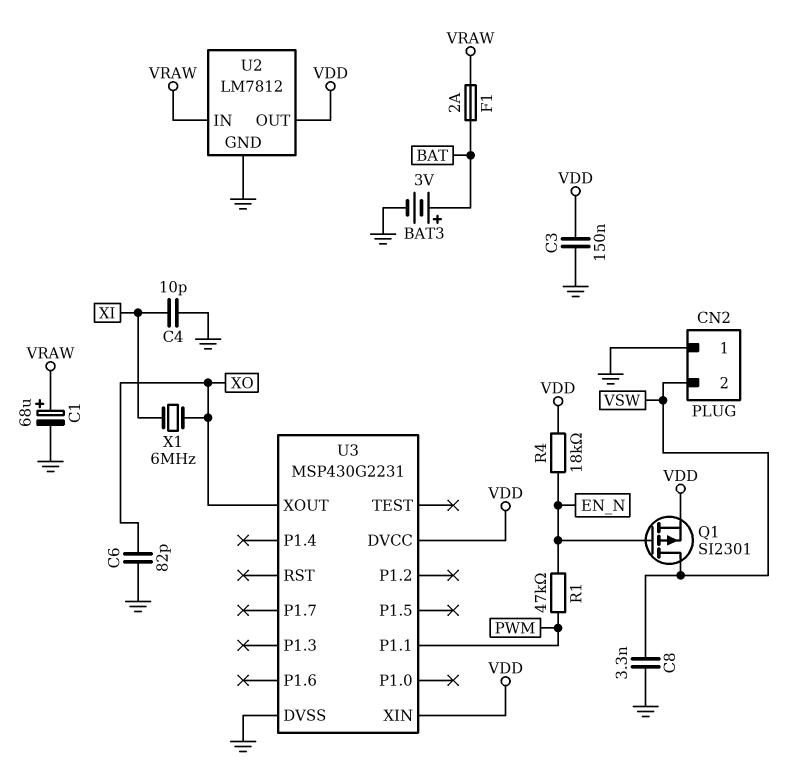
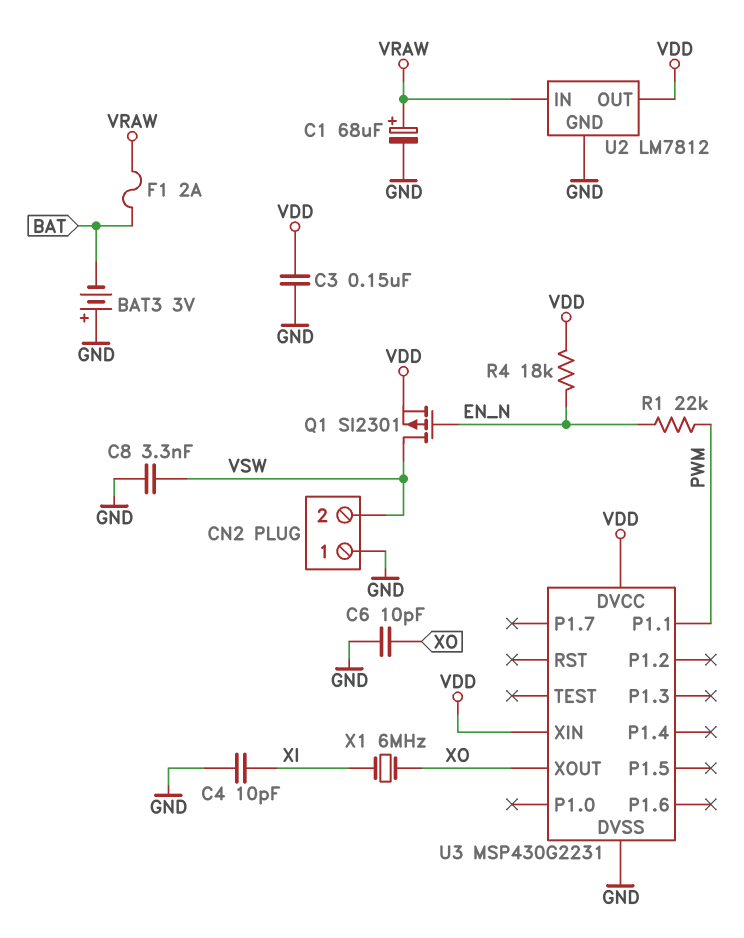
BAT3: 3V (plus BAT, minus GND) -> 3V (plus GND, minus BAT)
C6: 82pF (GND, XO) -> 10pF (GND, XO)
R1: 47k (EN_N, PWM) -> 22k (EN_N, PWM)

